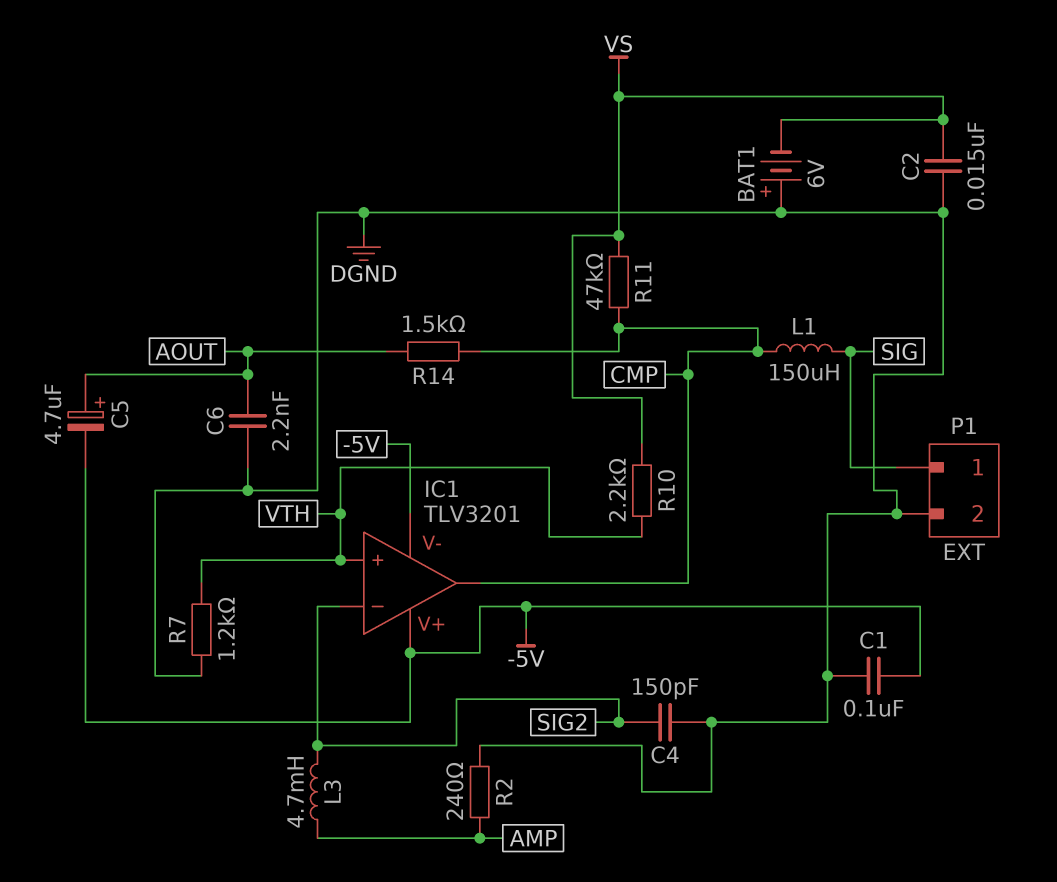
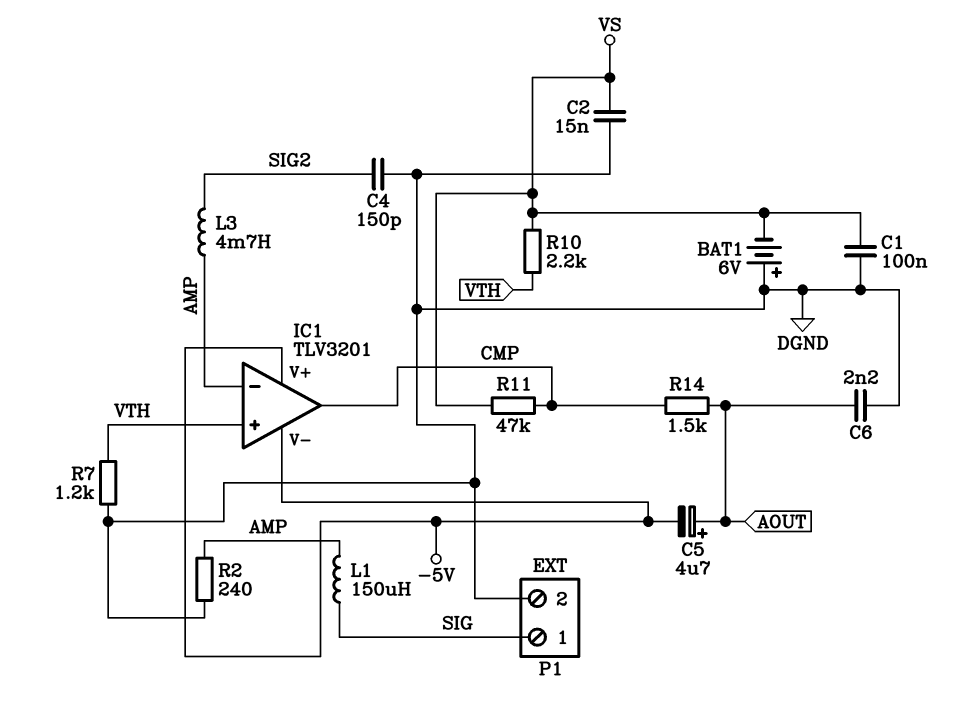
C1: 100nF (-5V, DGND) -> 100nF (DGND, VS)
IC1 pin in-: SIG2 -> AMP
L1: 150uH (CMP, SIG) -> 150uH (AMP, SIG)

